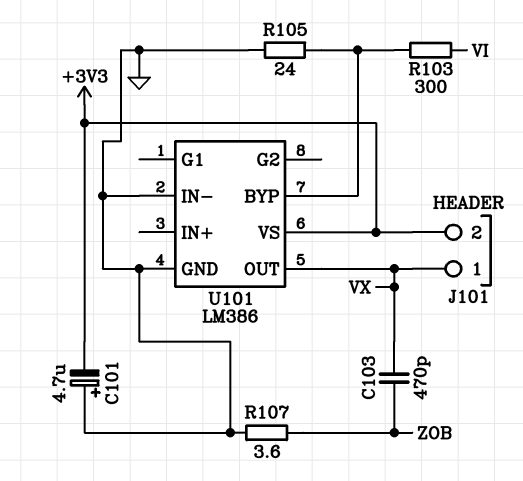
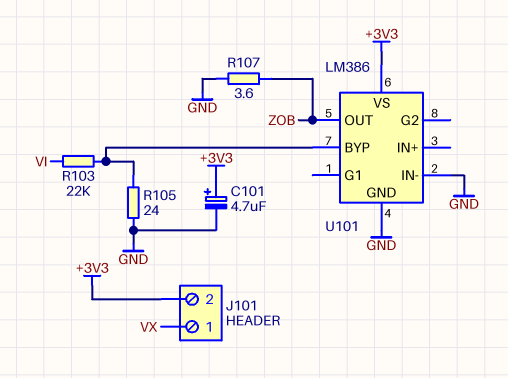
C101: 4.7uF (plus GND, minus +3V3) -> 4.7uF (plus +3V3, minus GND)
C103: 470pF (VX, ZOB) -> none
R103: 300 (U101/BYP, VI) -> 22k (U101/BYP, VI)
U101 pin OUT: VX -> ZOB

